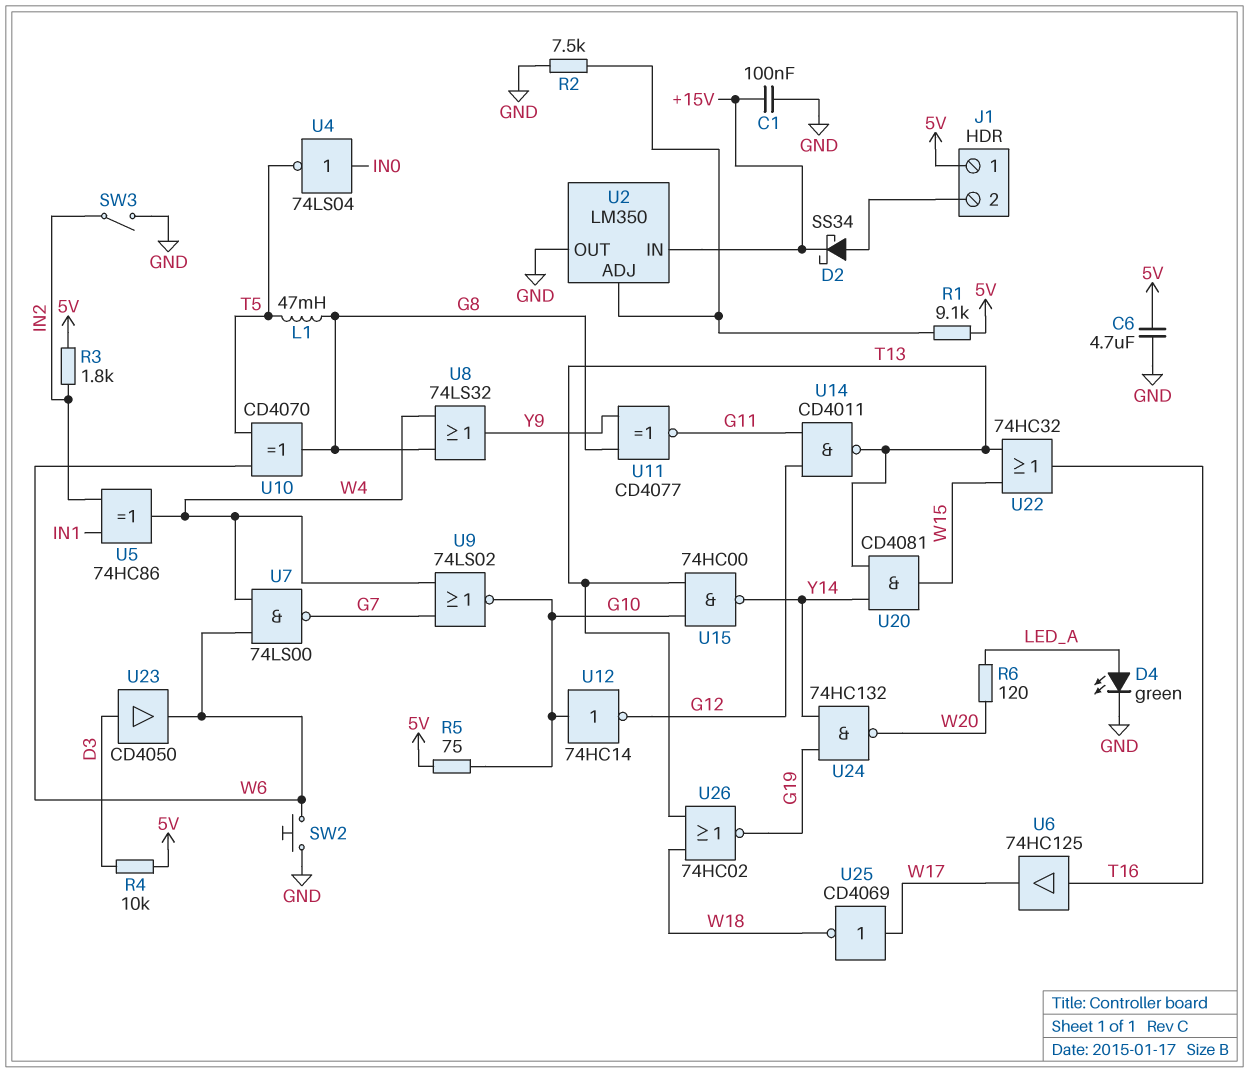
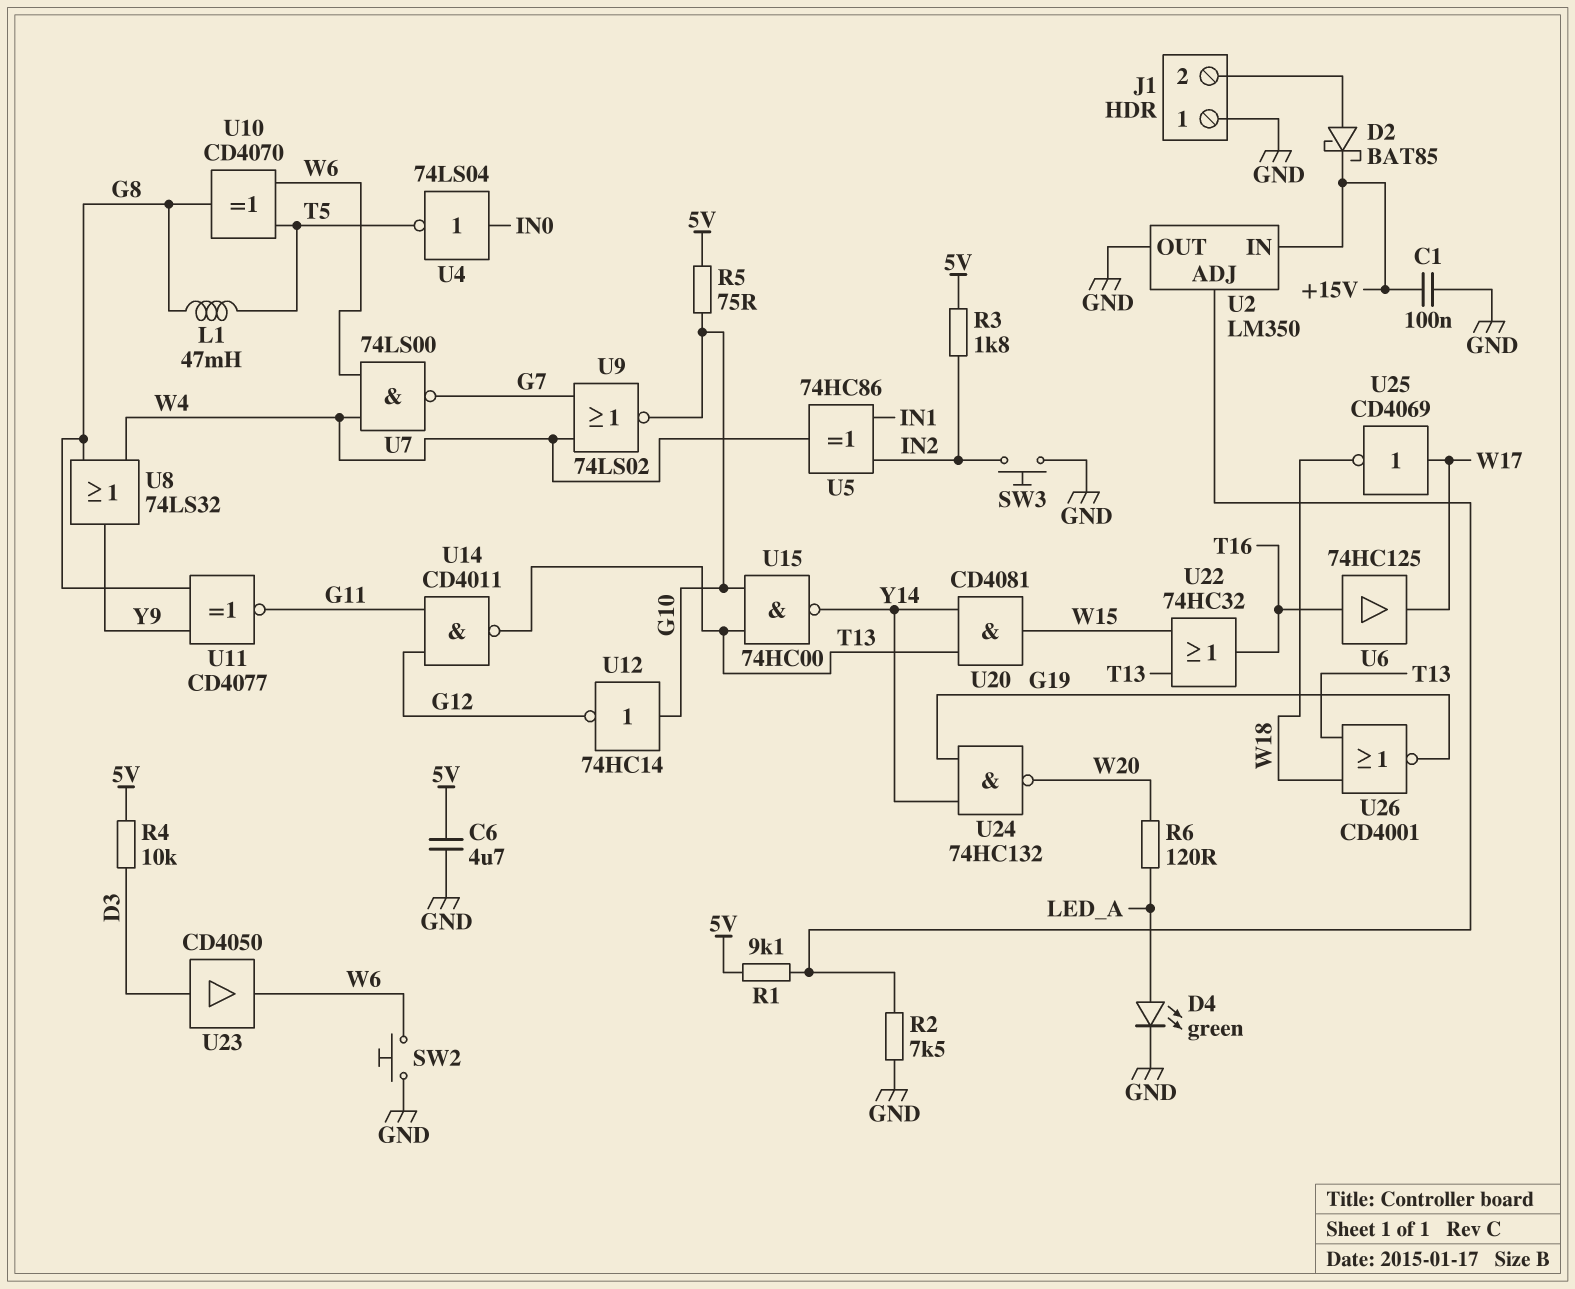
D2: schottky SS34 (A J1/2, K +15V) -> schottky BAT85 (A J1/2, K +15V)
J1 pin 1: 5V -> GND
SW3: switch (GND, IN2) -> button (GND, IN2)
U26: NOR 74HC02 (in T13, in W18, out G19) -> NOR CD4001 (in T13, in W18, out G19)

